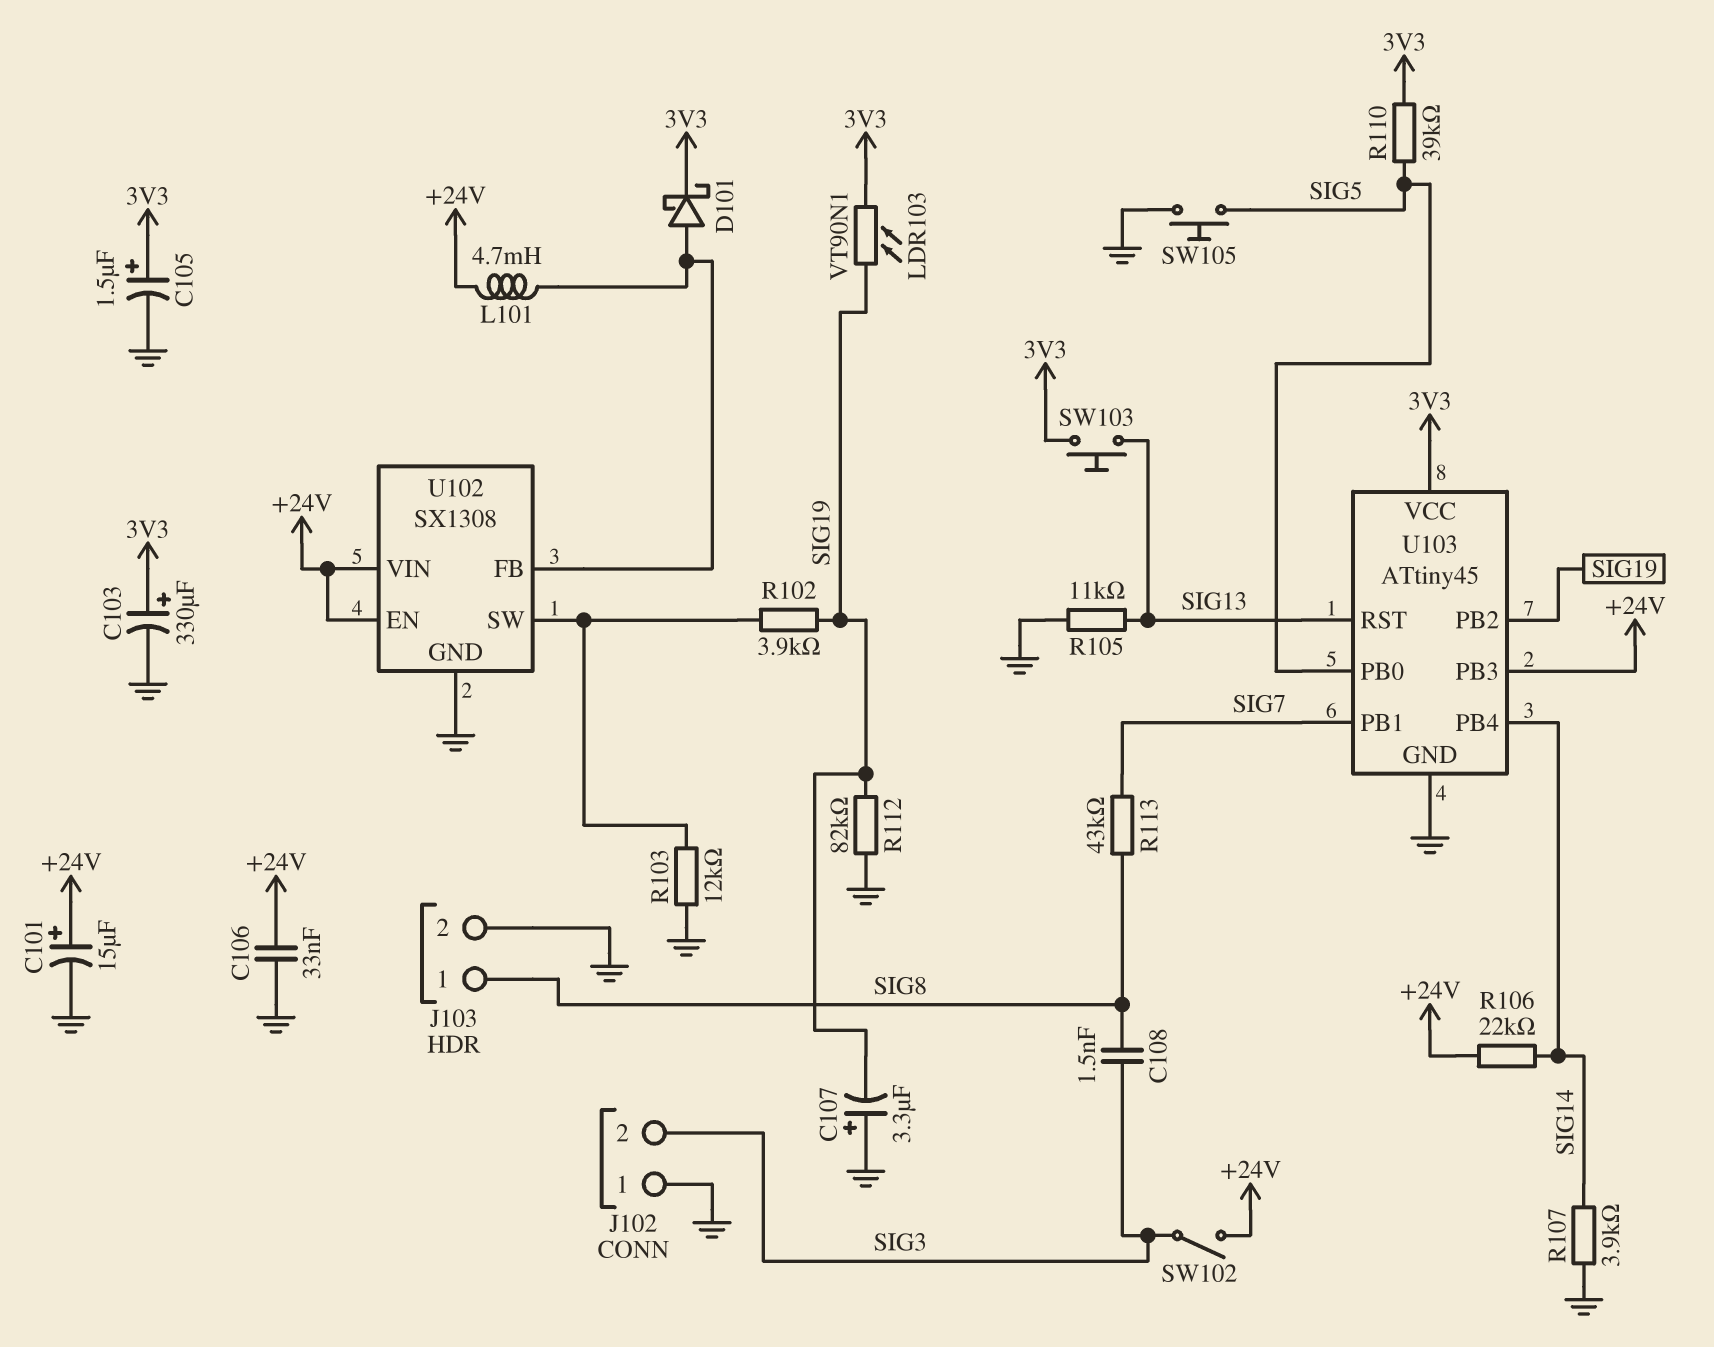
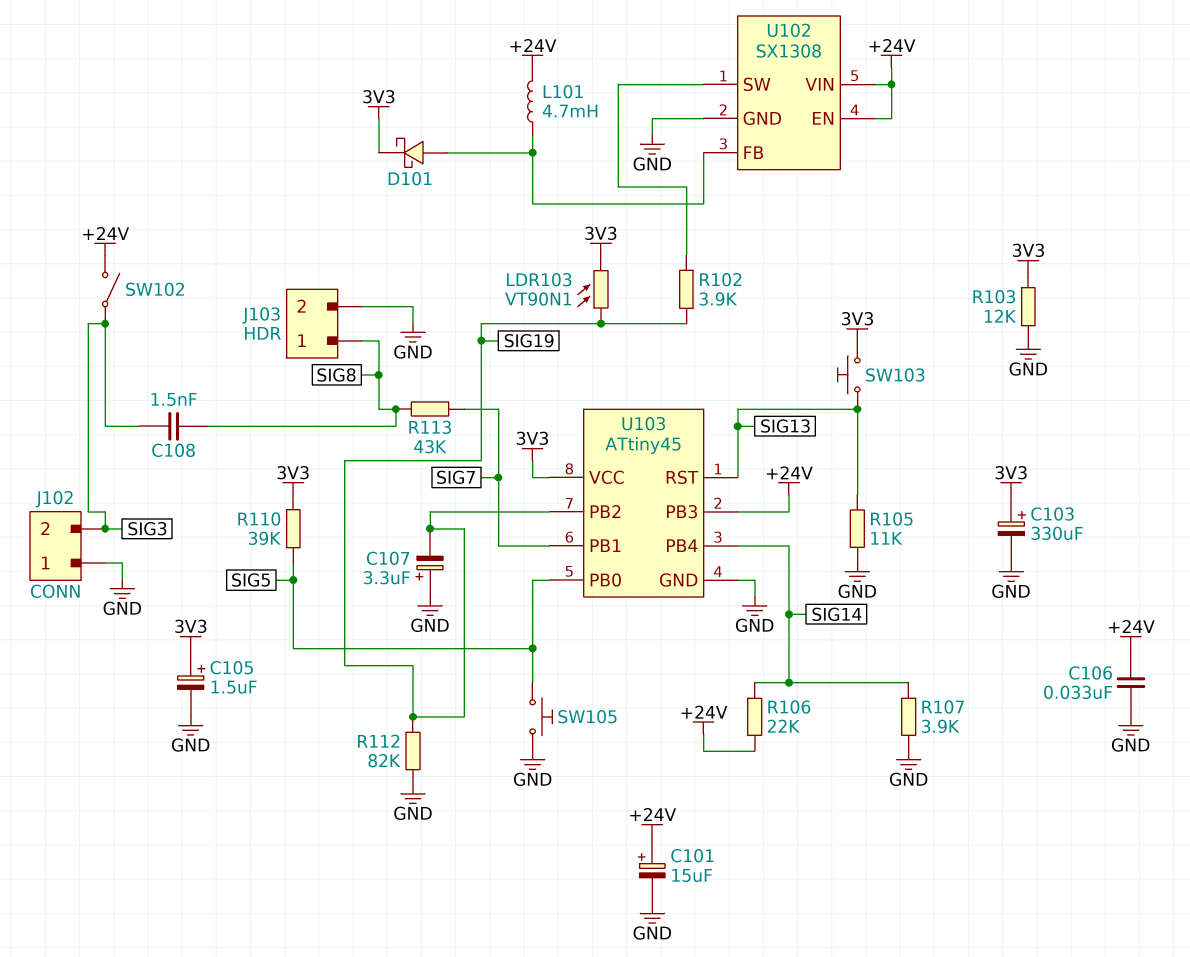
R103: 12k (GND, U102/SW) -> 12k (3V3, GND)

